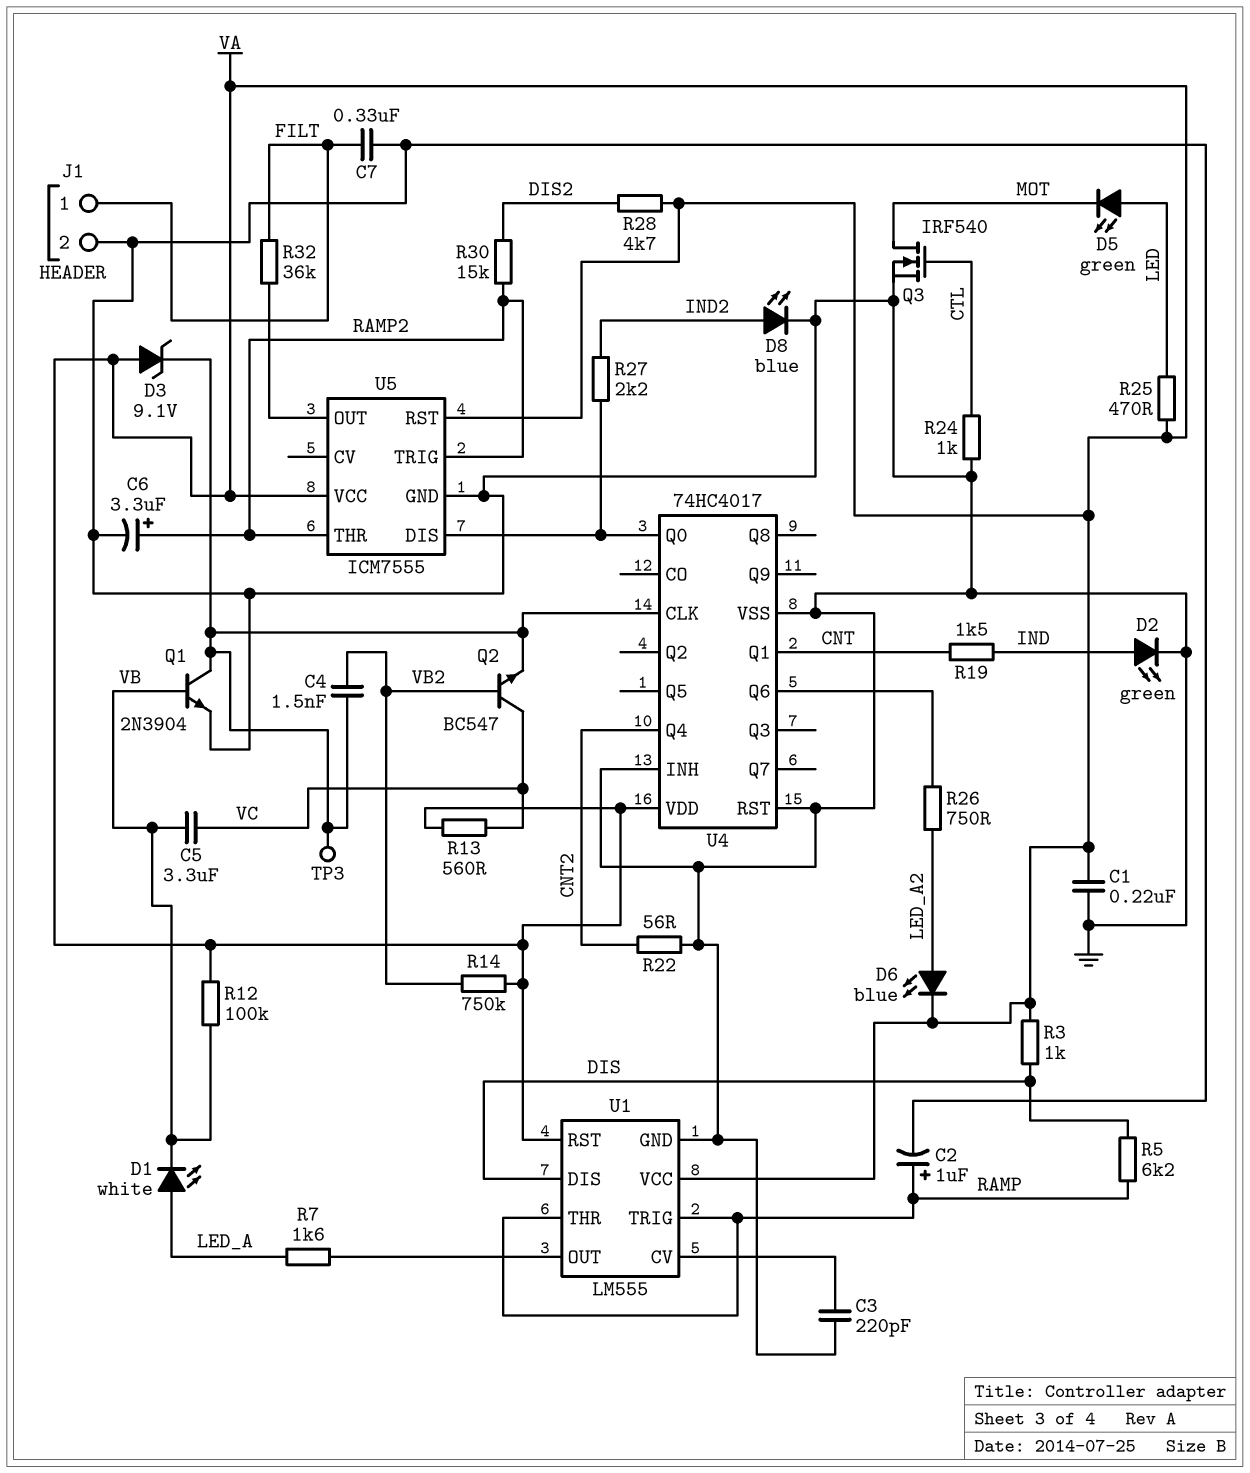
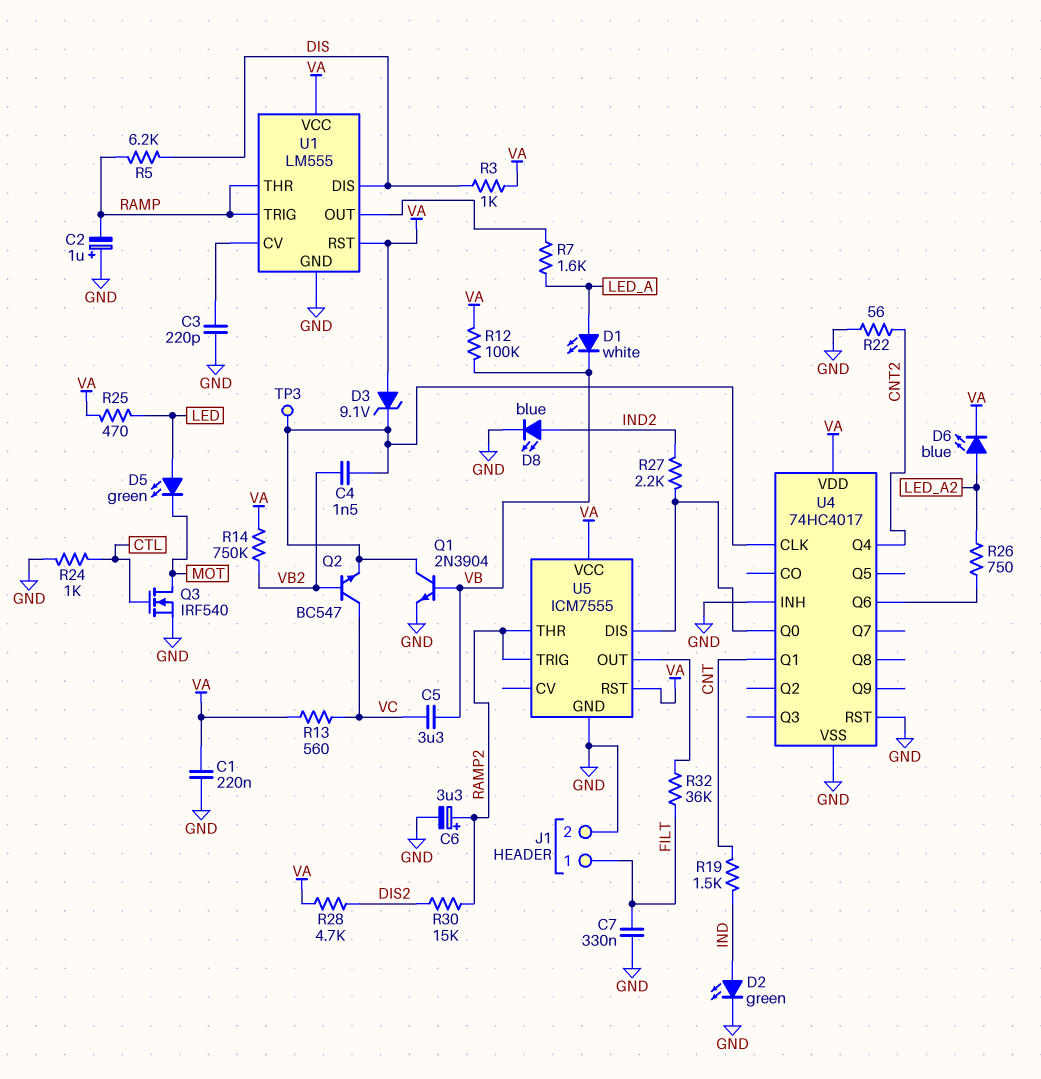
C2: 1uF (plus RAMP, minus GND) -> 1uF (plus GND, minus RAMP)

